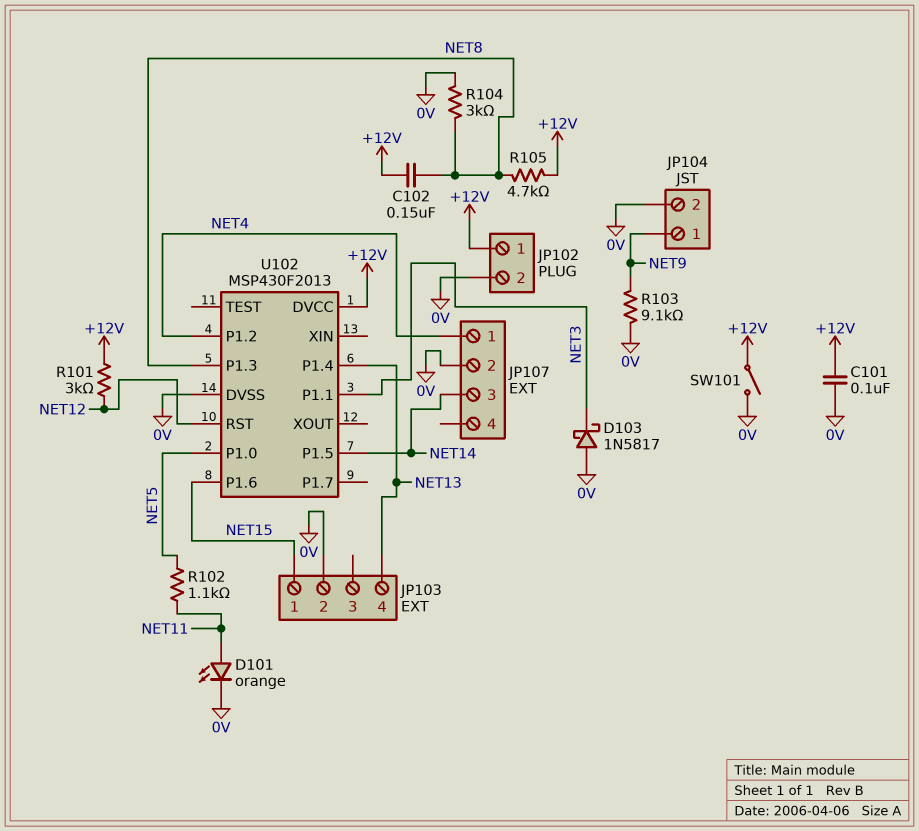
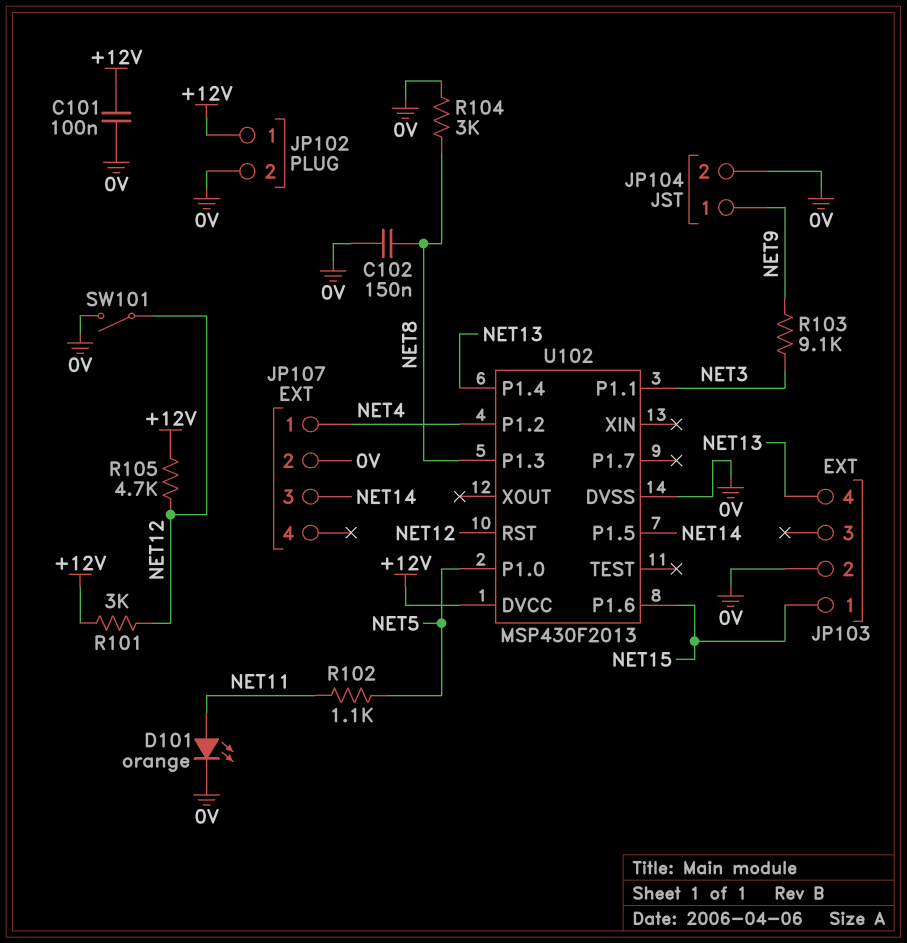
C102: 150nF (+12V, NET8) -> 150nF (0V, NET8)
D103: schottky 1N5817 (A 0V, K NET3) -> none
R103: 9.1k (0V, NET9) -> 9.1k (NET3, NET9)
R105: 4.7k (+12V, NET8) -> 4.7k (+12V, NET12)
SW101: switch (+12V, 0V) -> switch (0V, NET12)

